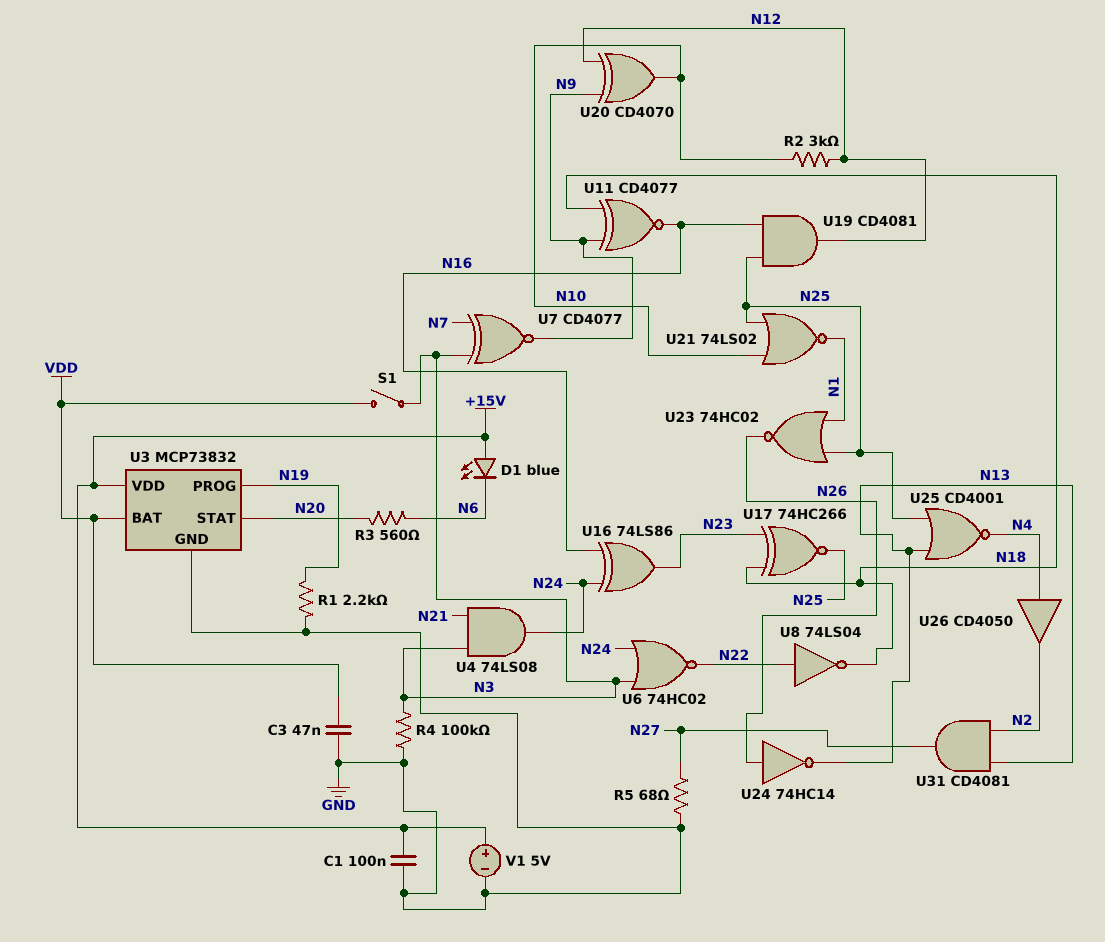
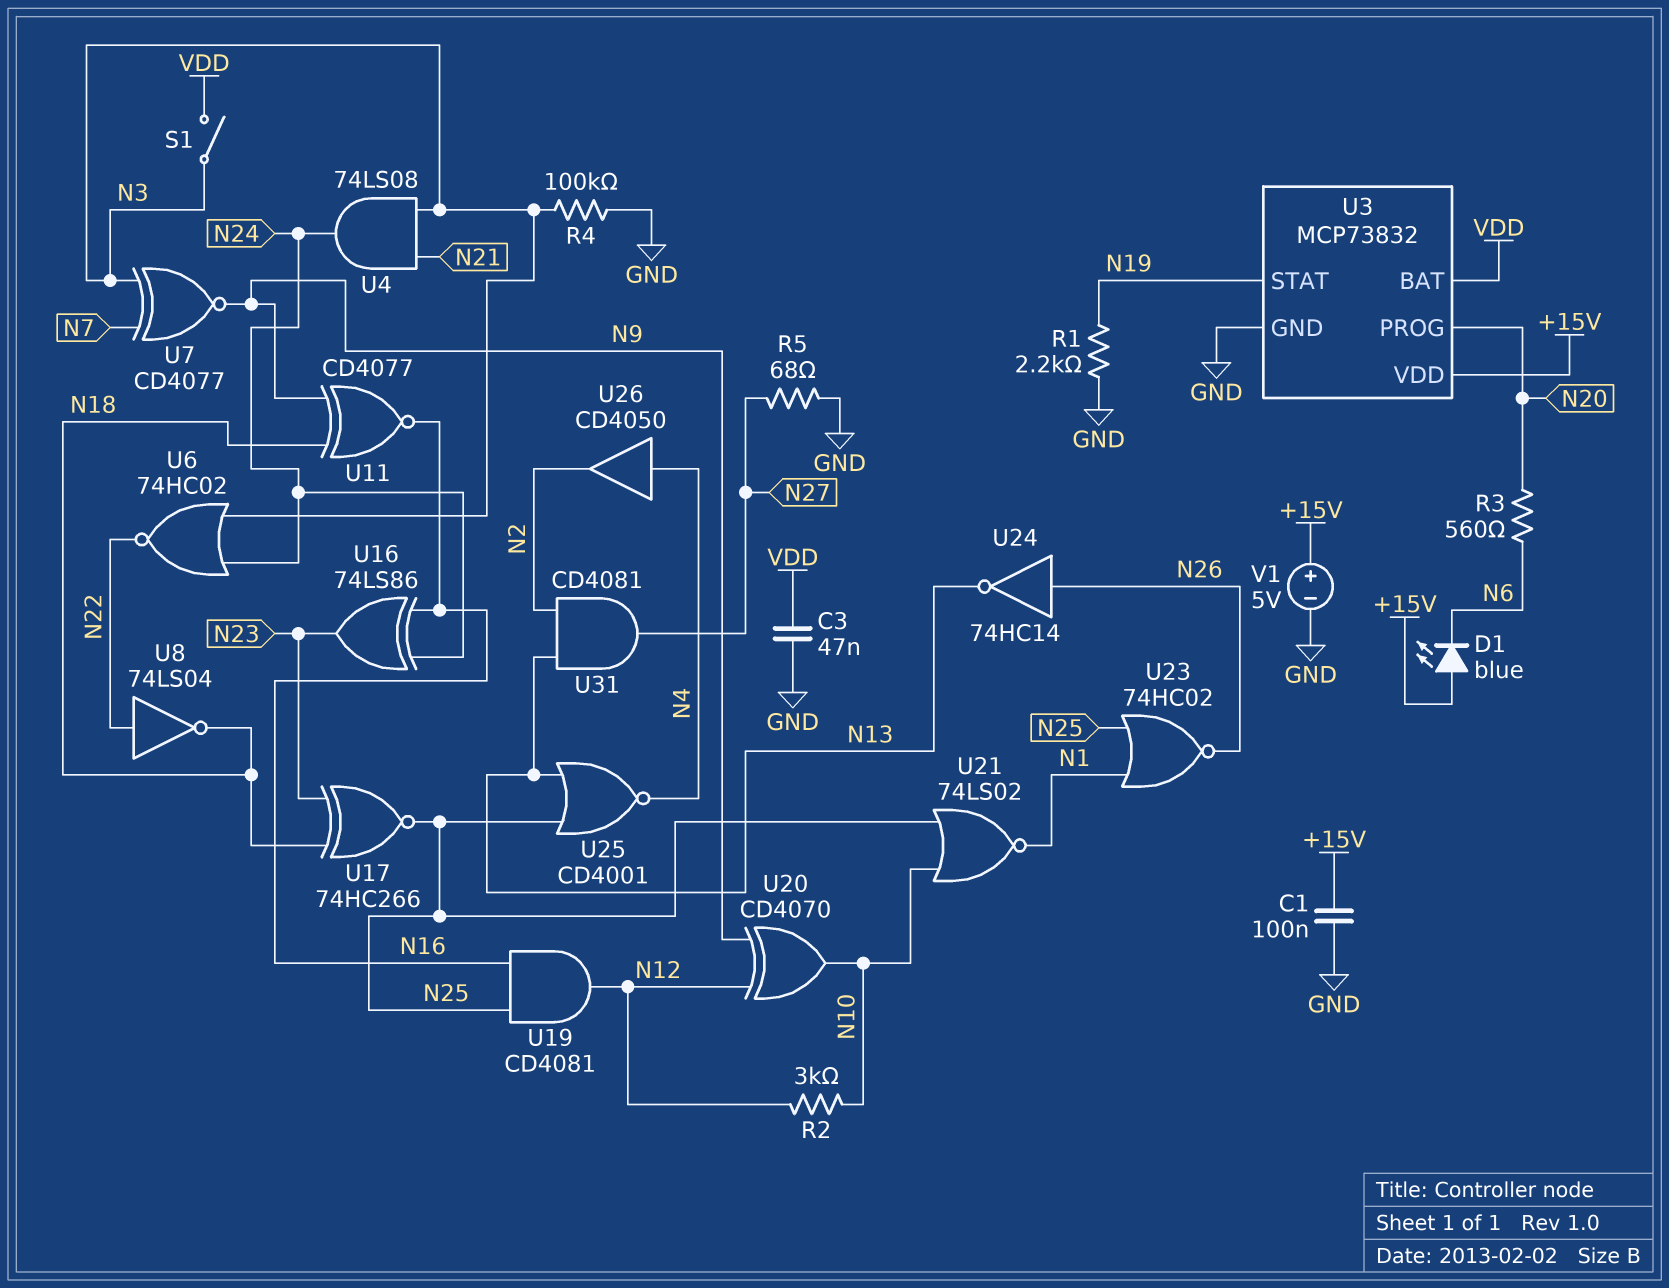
U3 pin PROG: N19 -> N20
U3 pin STAT: N20 -> N19

